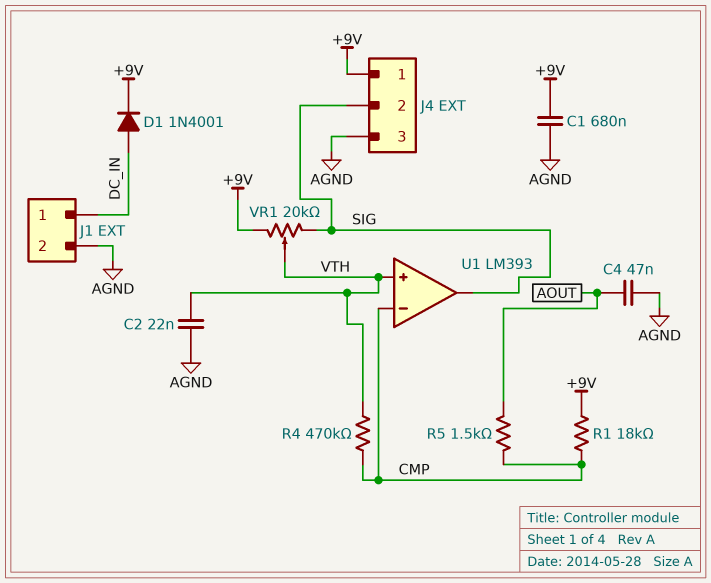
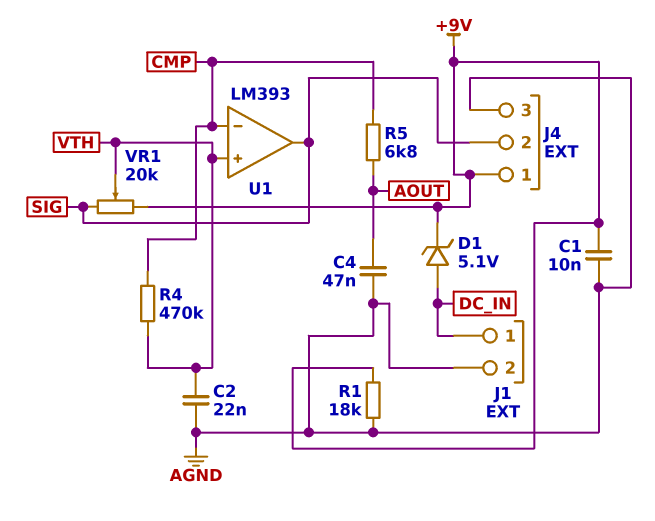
C1: 680nF (+9V, AGND) -> 10nF (+9V, AGND)
D1: diode 1N4001 (A DC_IN, K +9V) -> zener 5.1V (A DC_IN, K +9V)
R1: 18k (+9V, CMP) -> 18k (+9V, AGND)
R5: 1.5k (AOUT, CMP) -> 6.8k (AOUT, CMP)

